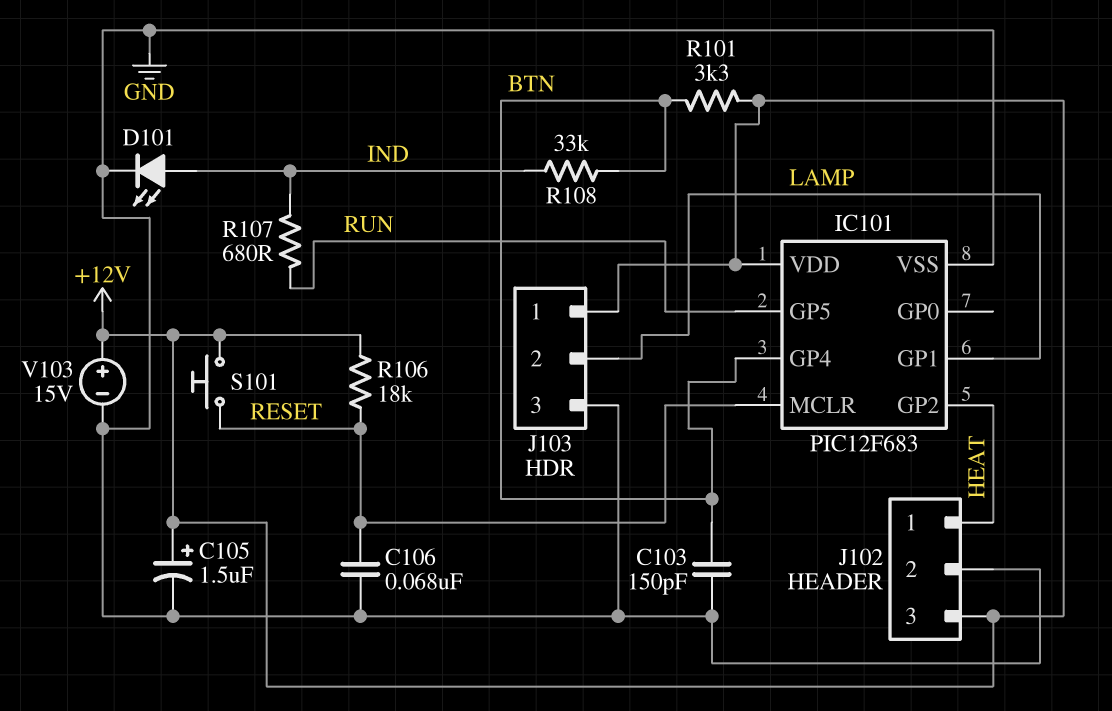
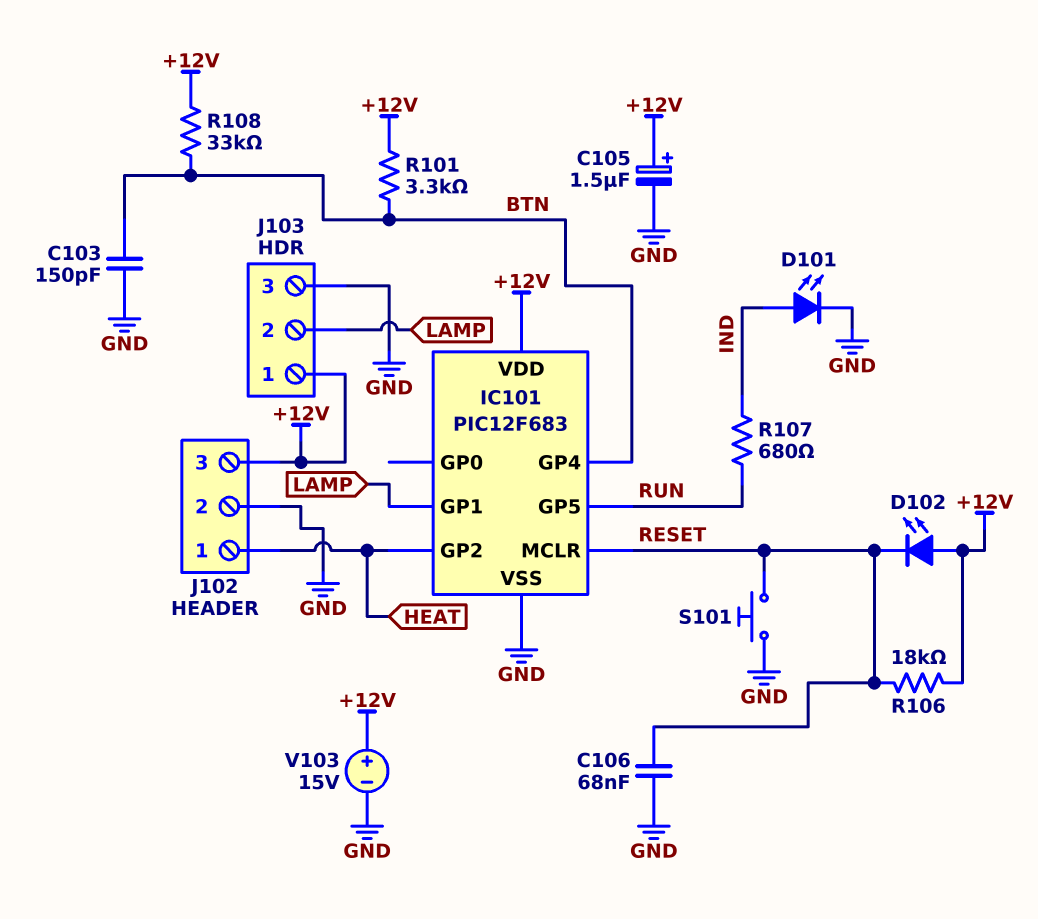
D102: none -> LED (A +12V, K RESET)
R108: 33k (BTN, IND) -> 33k (+12V, BTN)
S101: button (+12V, RESET) -> button (GND, RESET)

